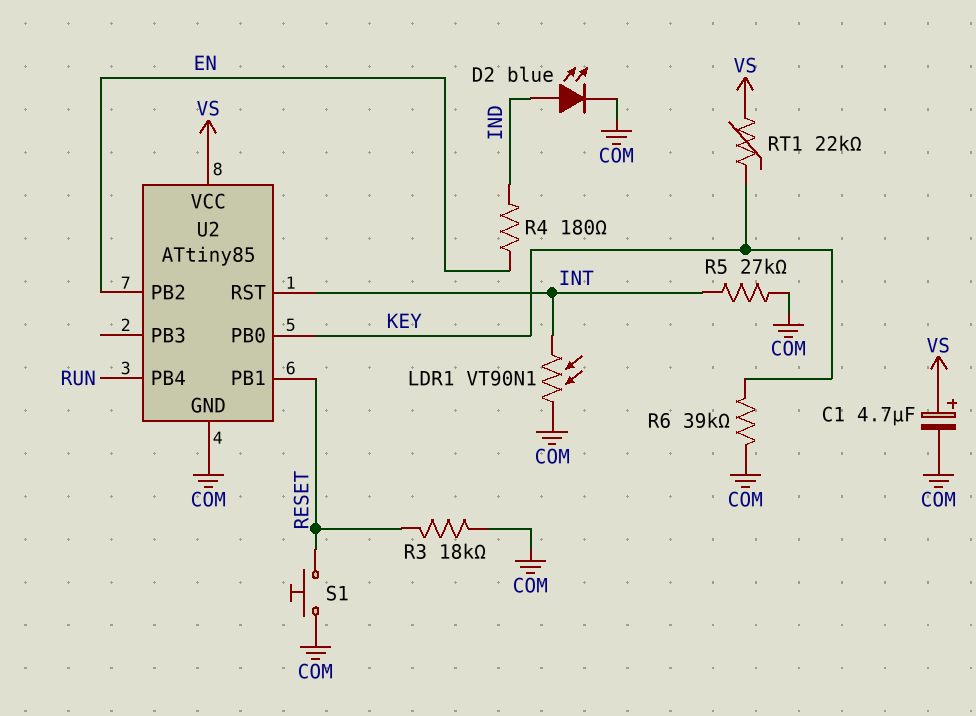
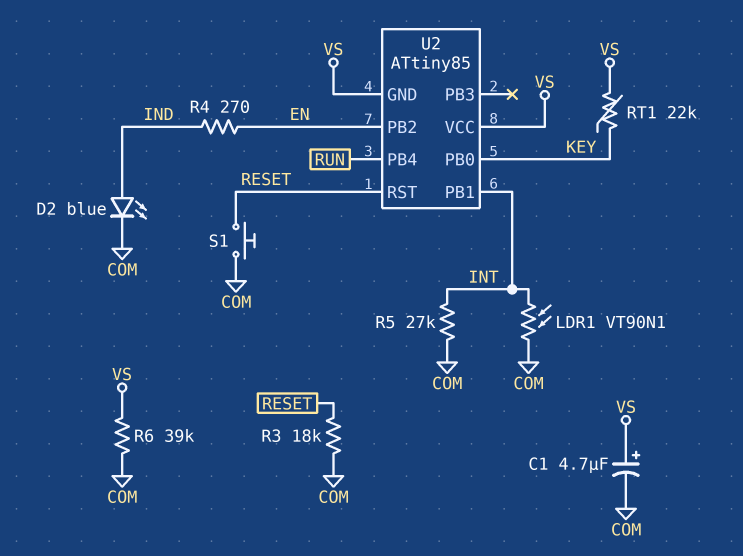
R4: 180 (EN, IND) -> 270 (EN, IND)
R6: 39k (COM, KEY) -> 39k (COM, VS)
U2 pin GND: COM -> VS
U2 pin PB1: RESET -> INT
U2 pin RST: INT -> RESET

